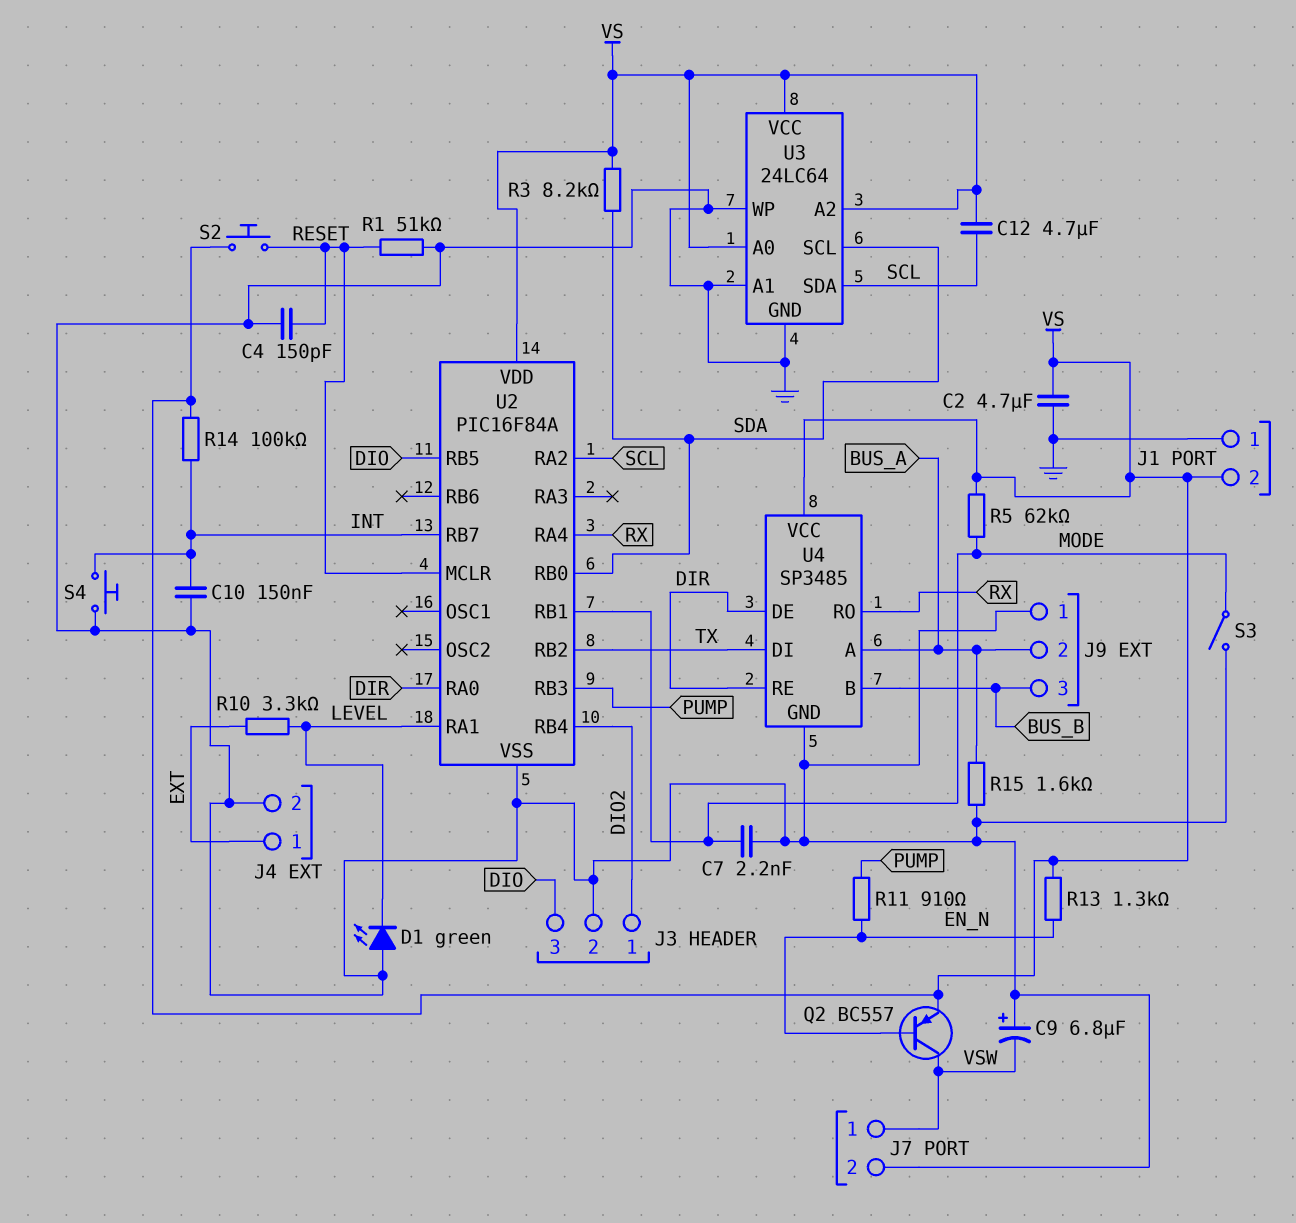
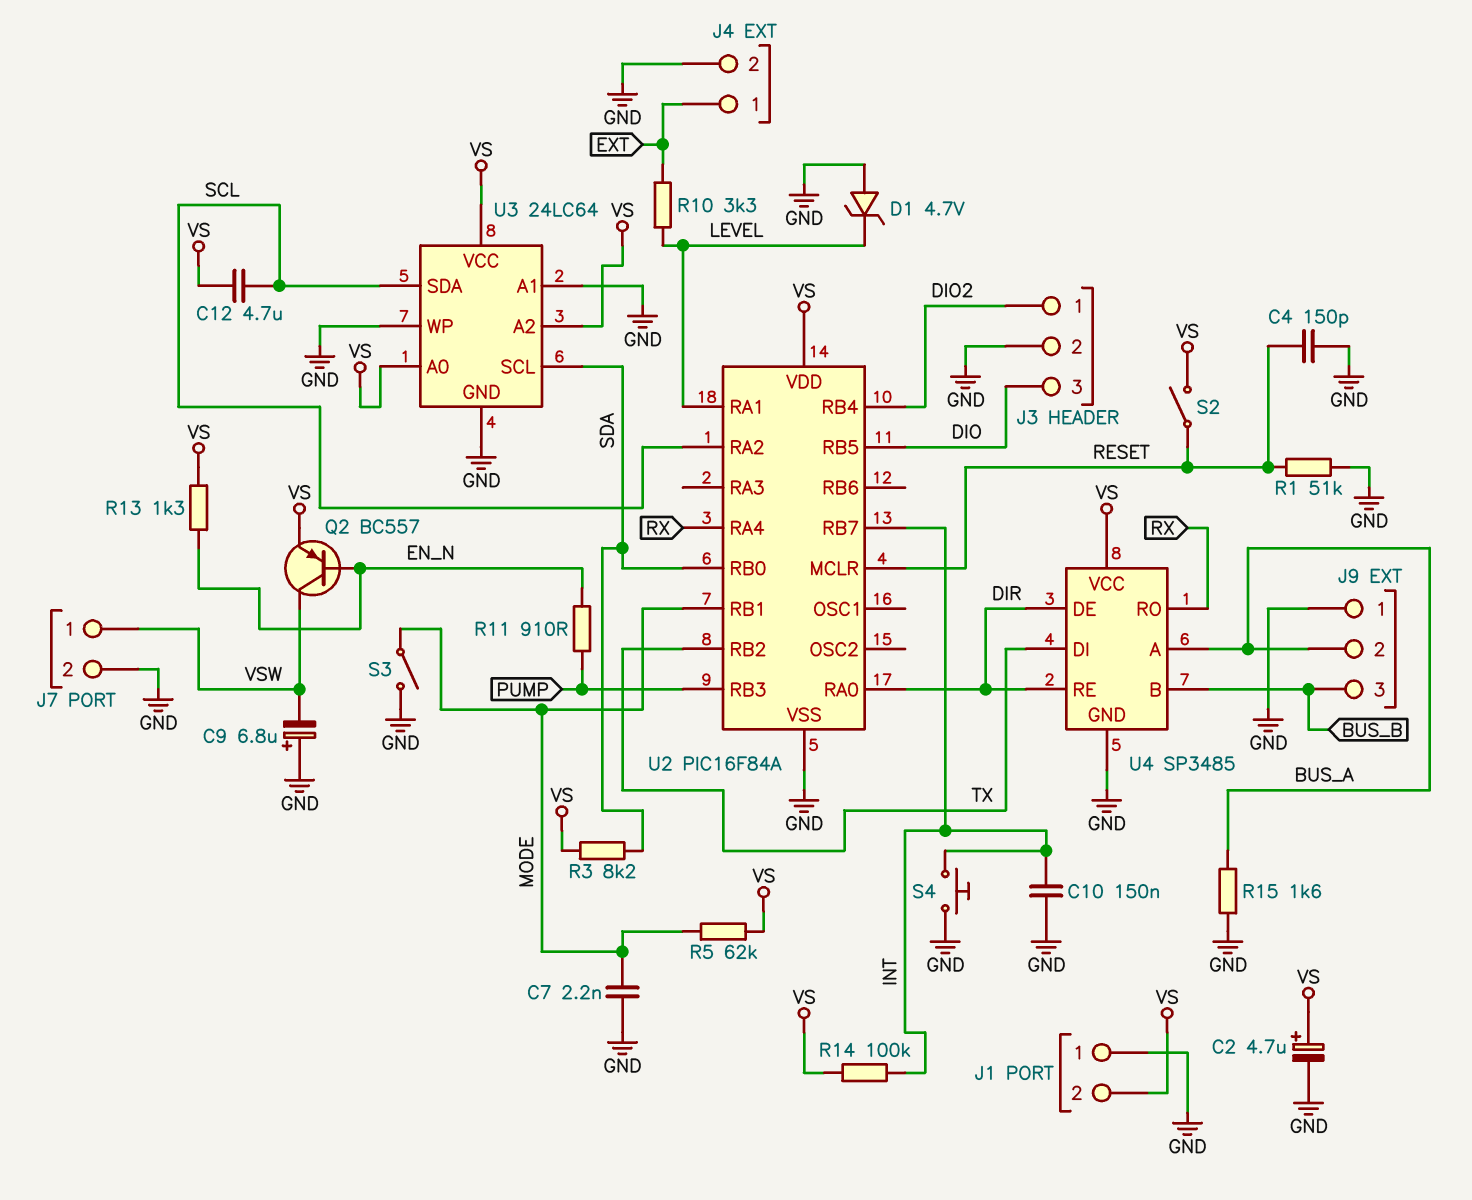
C2: 4.7uF (GND, VS) -> 4.7uF (plus VS, minus GND)
D1: LED green (A GND, K LEVEL) -> zener 4.7V (A GND, K LEVEL)
S2: button (RESET, VS) -> switch (RESET, VS)

